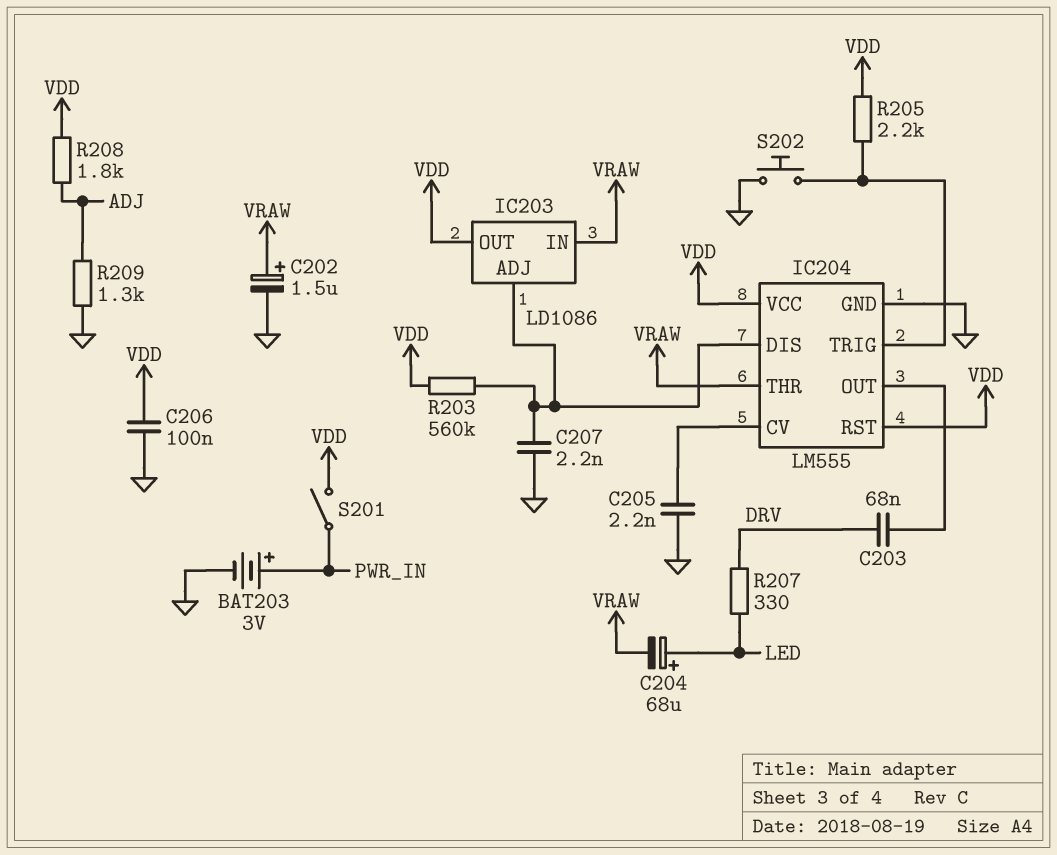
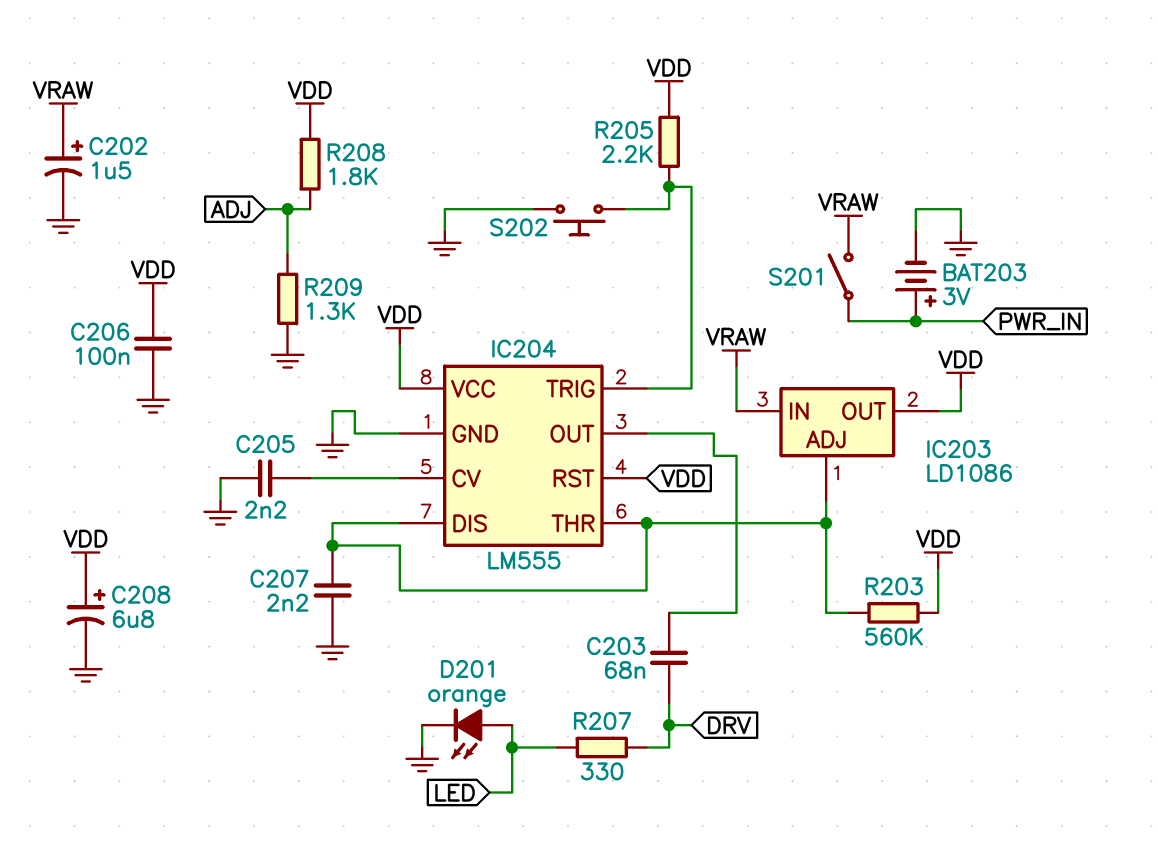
C204: 68uF (plus LED, minus VRAW) -> none
C208: none -> 6.8uF (plus VDD, minus GND)
D201: none -> LED orange (A LED, K GND)
IC204 pin THR: VRAW -> IC203/ADJ
S201: switch (PWR_IN, VDD) -> switch (PWR_IN, VRAW)

